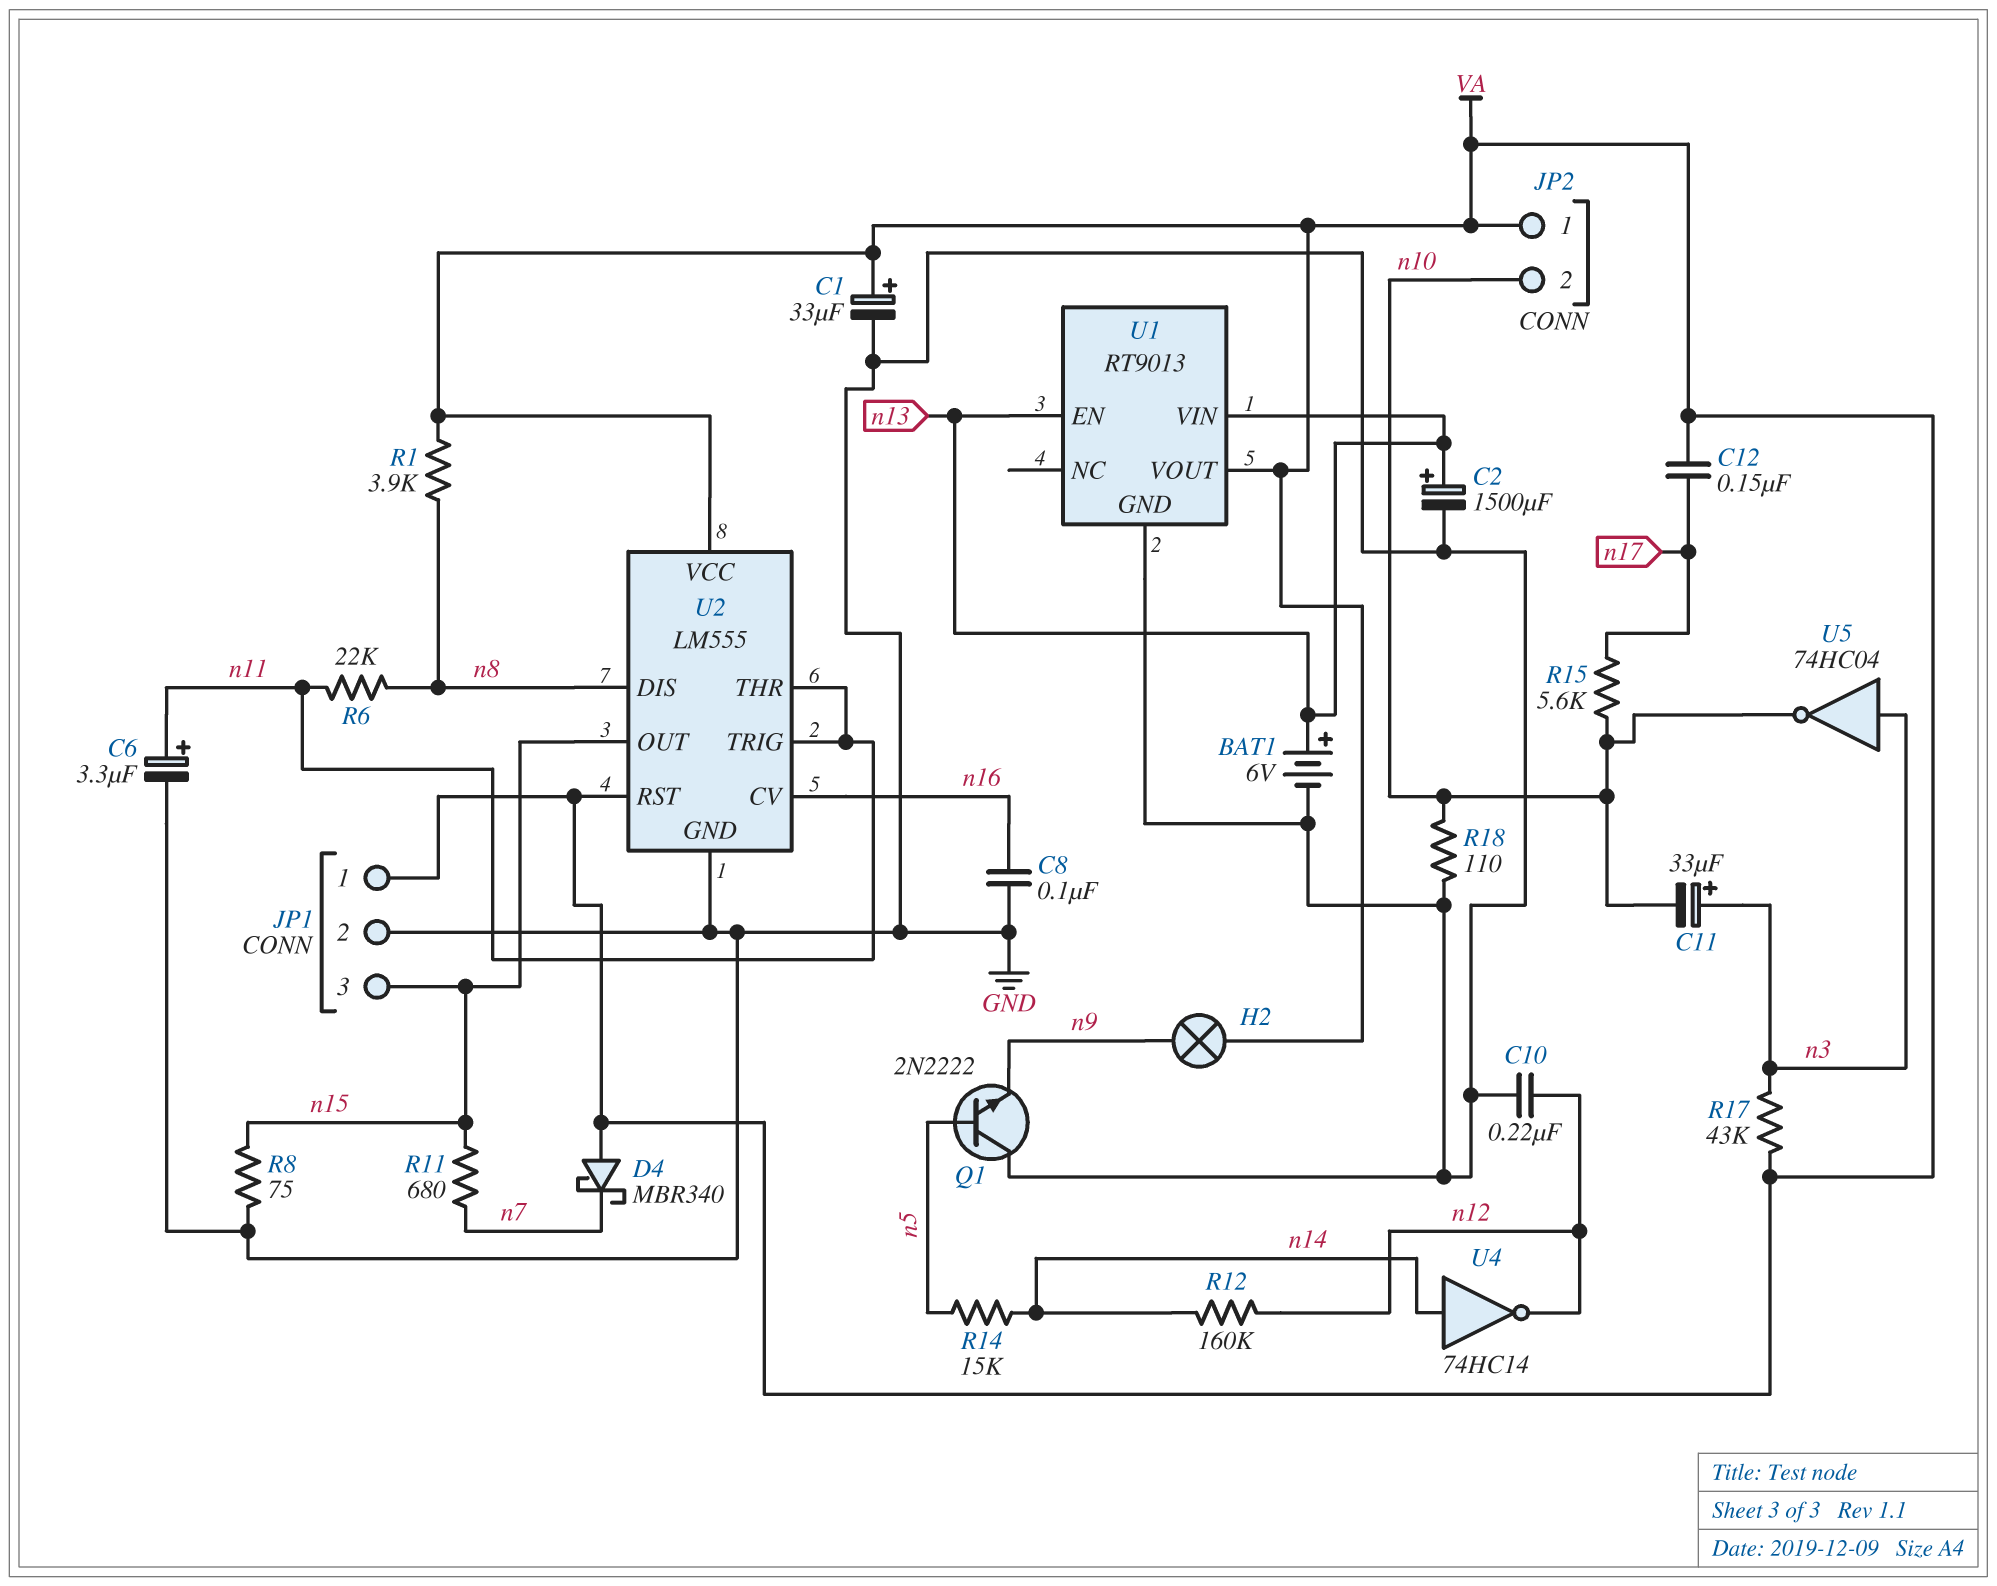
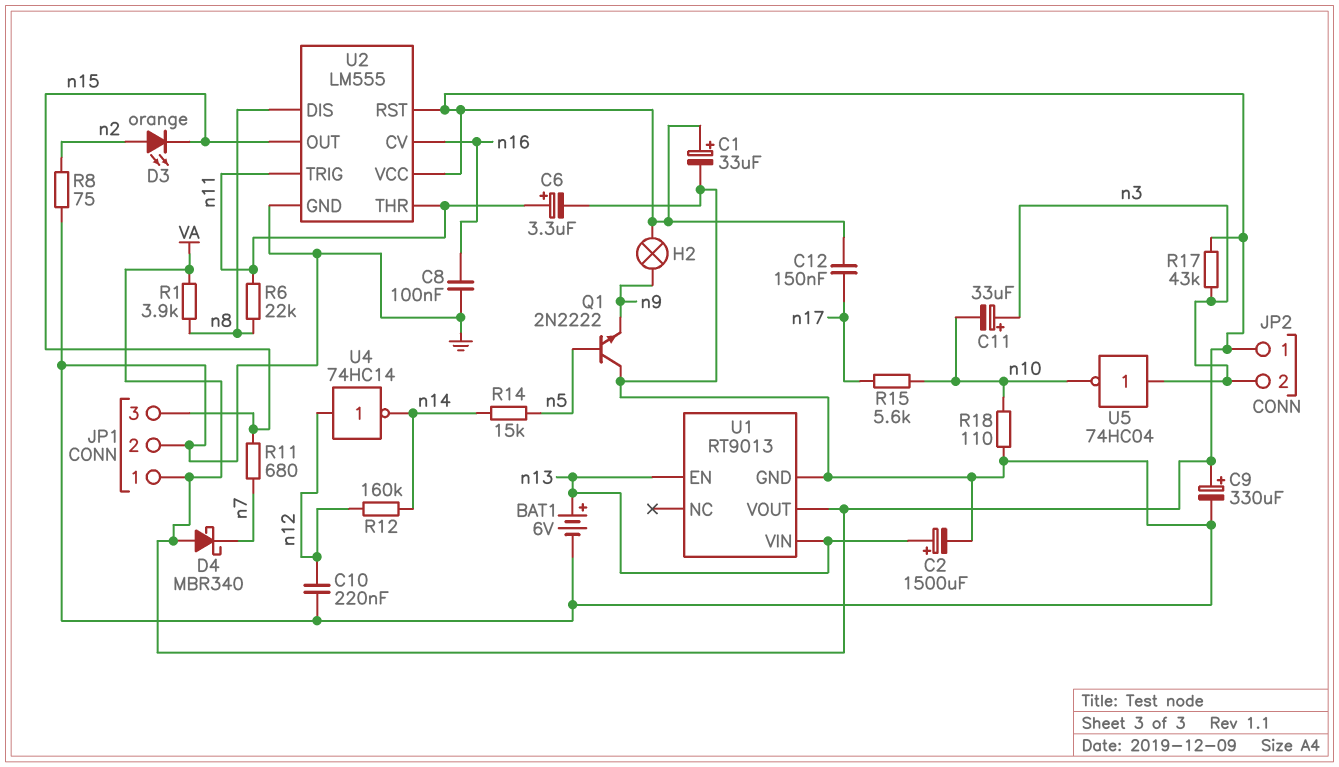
C9: none -> 330uF (plus VA, minus GND)
D3: none -> LED orange (A n2, K n15)
JP2 pin 2: n10 -> n3
R8: 75 (GND, n15) -> 75 (GND, n2)
U4: NOT 74HC14 (in n14, out n12) -> NOT 74HC14 (in n12, out n14)

